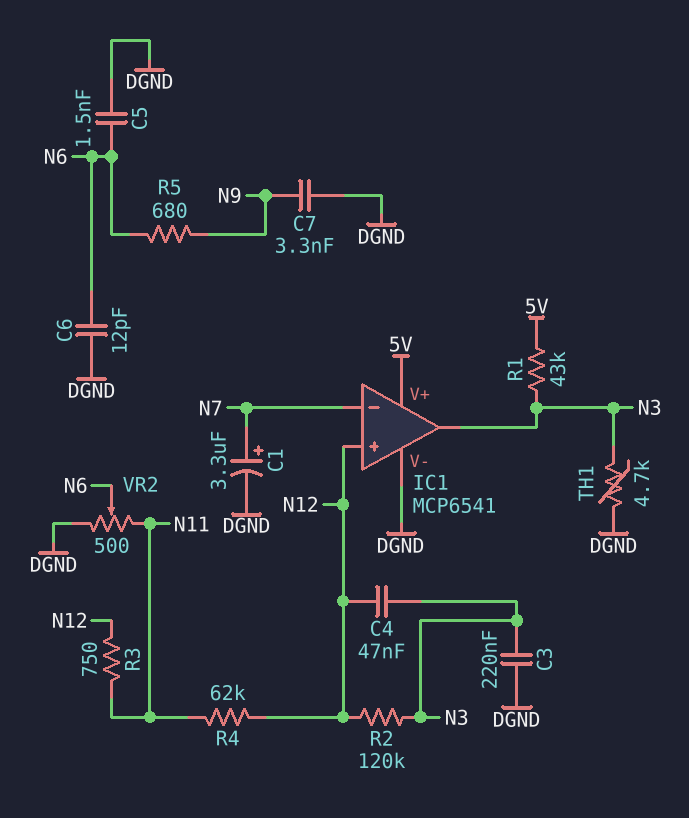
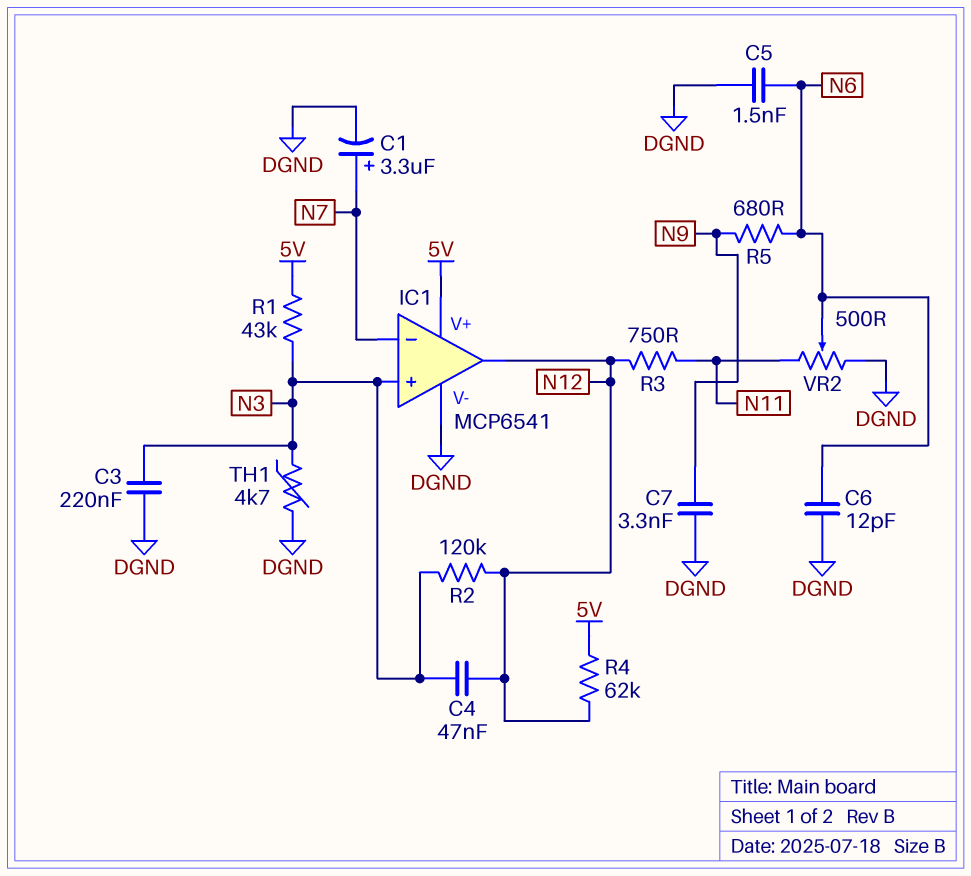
IC1 pin in+: N12 -> N3
IC1 pin out: N3 -> N12
R4: 62k (N11, N12) -> 62k (5V, N12)

